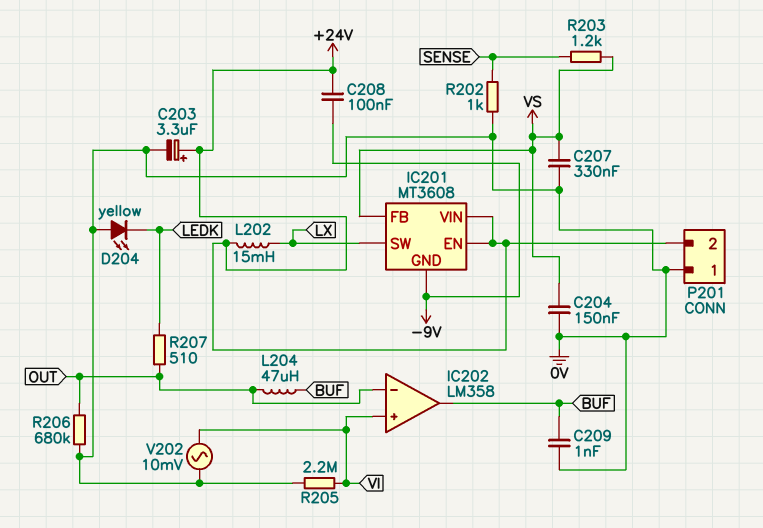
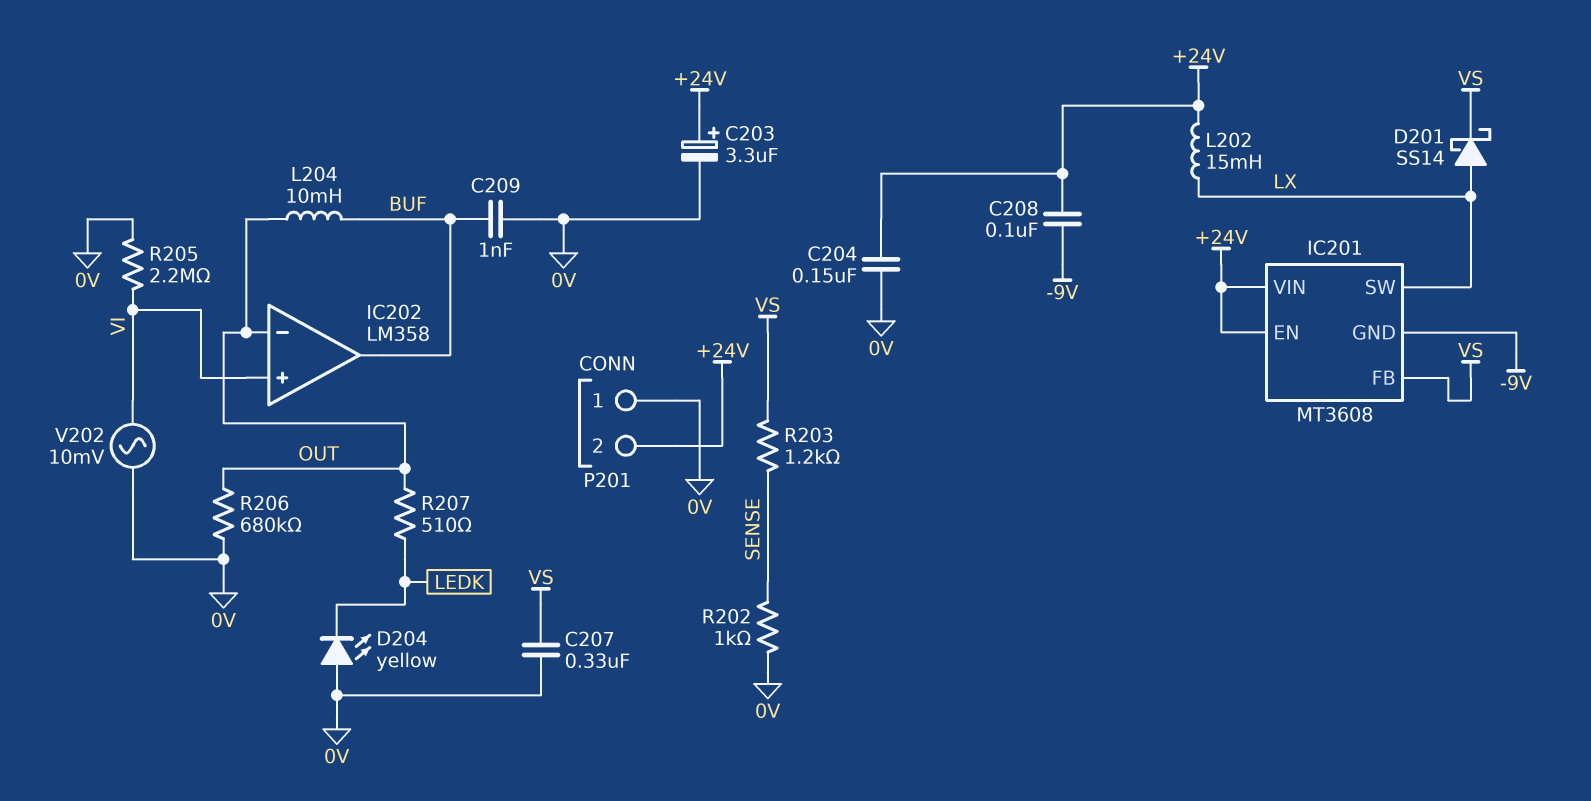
C204: 150nF (0V, VS) -> 150nF (+24V, 0V)
D201: none -> schottky SS14 (A LX, K VS)
L204: 47uH (BUF, OUT) -> 10mH (BUF, OUT)

